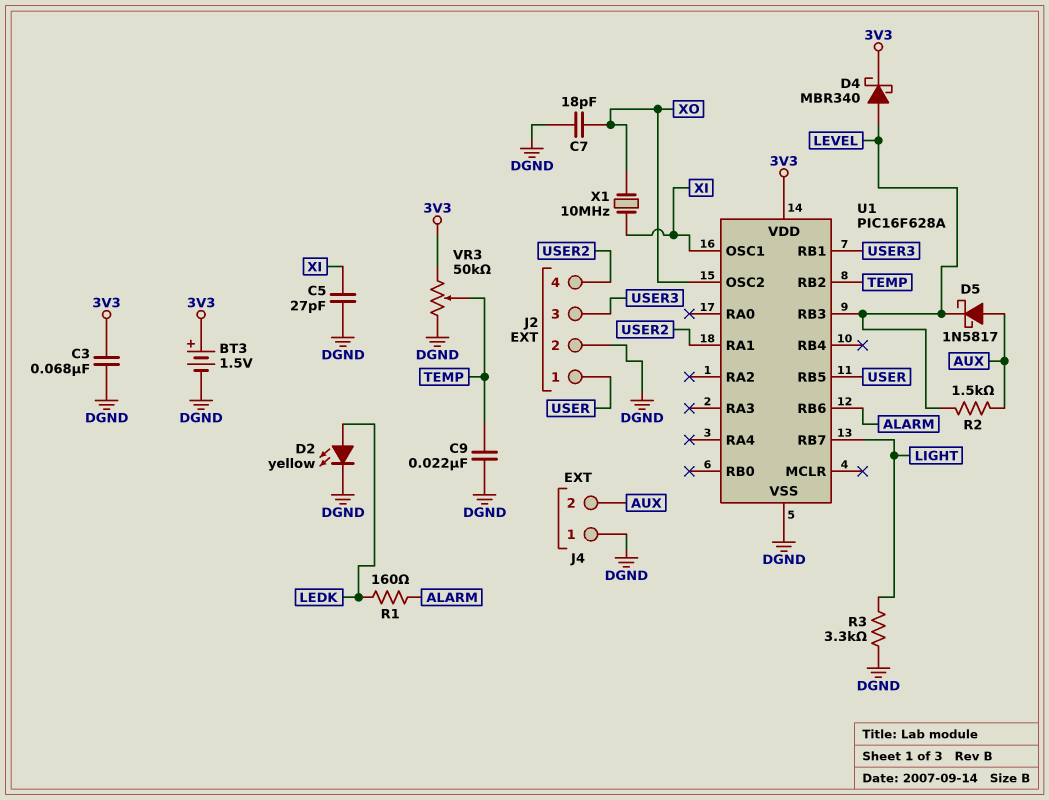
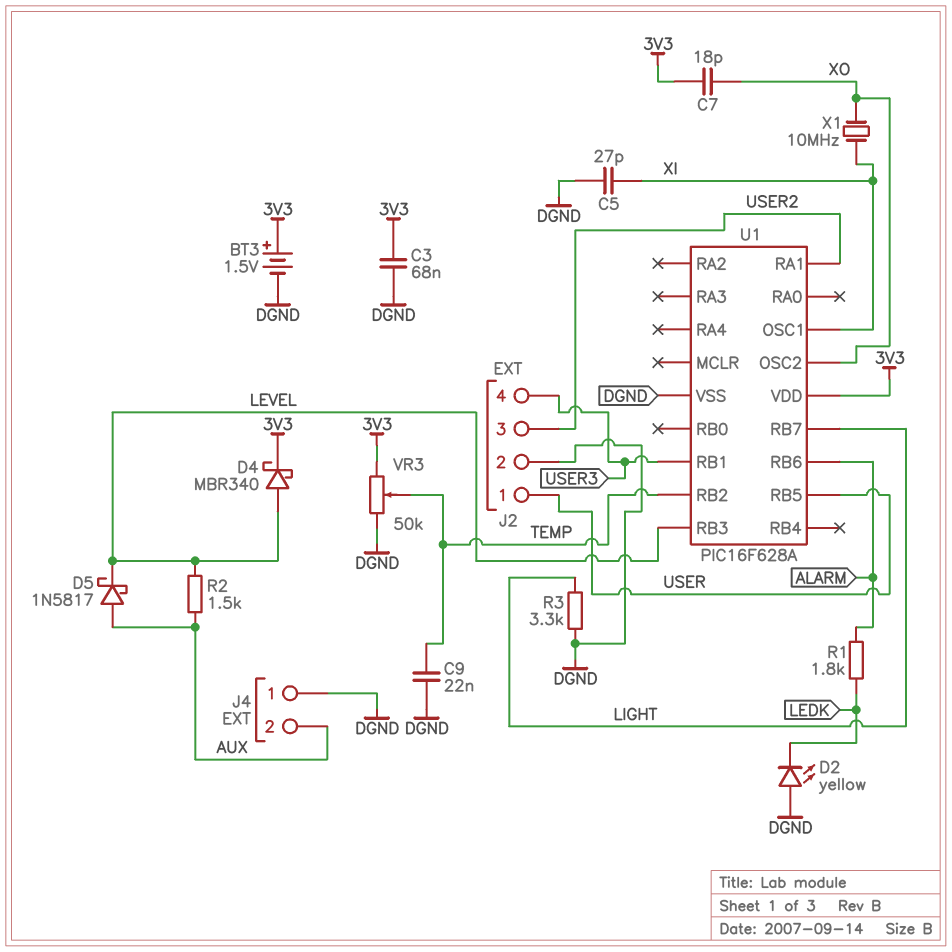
C7: 18pF (DGND, XO) -> 18pF (3V3, XO)
D2: LED yellow (A LEDK, K DGND) -> LED yellow (A DGND, K LEDK)
J2 pin 3: USER3 -> USER2
J2 pin 4: USER2 -> USER3
R1: 160 (ALARM, LEDK) -> 1.8k (ALARM, LEDK)

